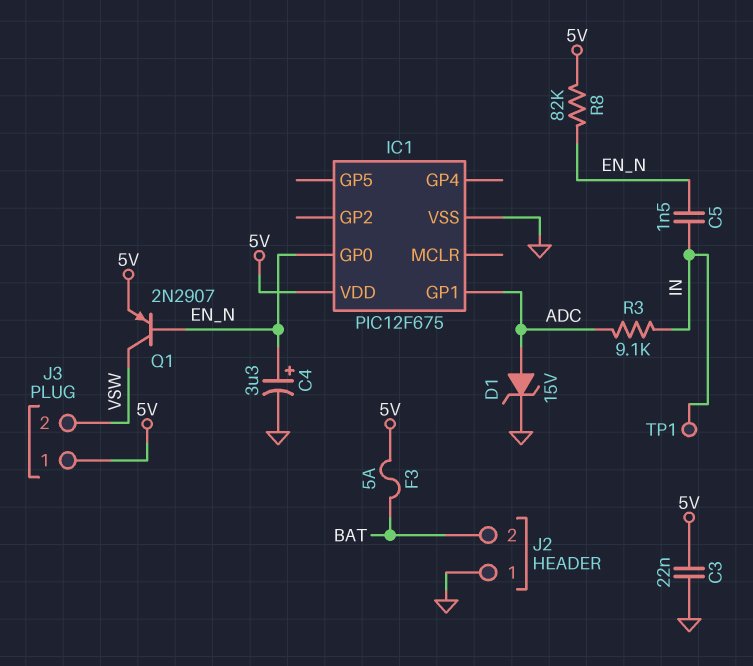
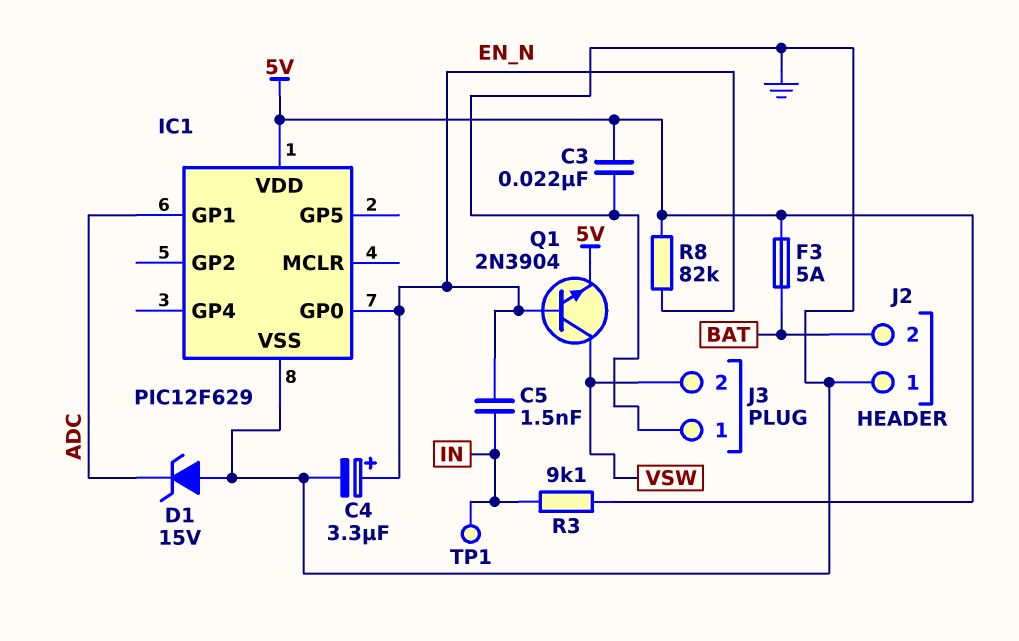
D1: zener 15V (A ADC, K GND) -> zener 15V (A GND, K ADC)
IC1: PIC12F675 -> PIC12F629
J3 pin 1: 5V -> GND
Q1: PNP 2N2907 (B EN_N, C VSW, E 5V) -> NPN 2N3904 (B EN_N, C VSW, E 5V)
R3: 9.1k (ADC, IN) -> 9.1k (5V, IN)

